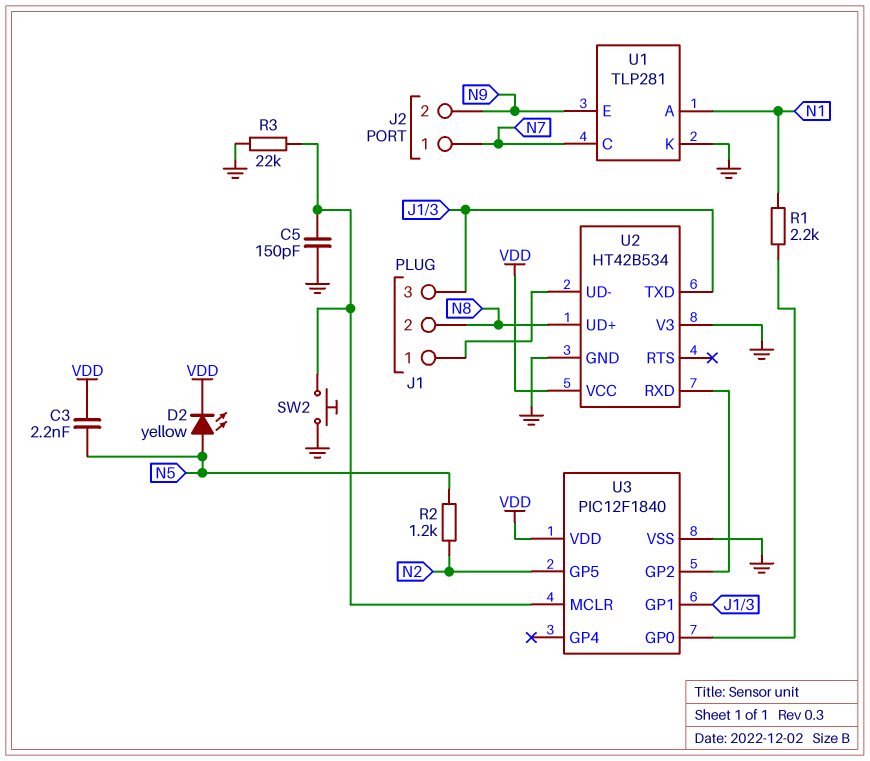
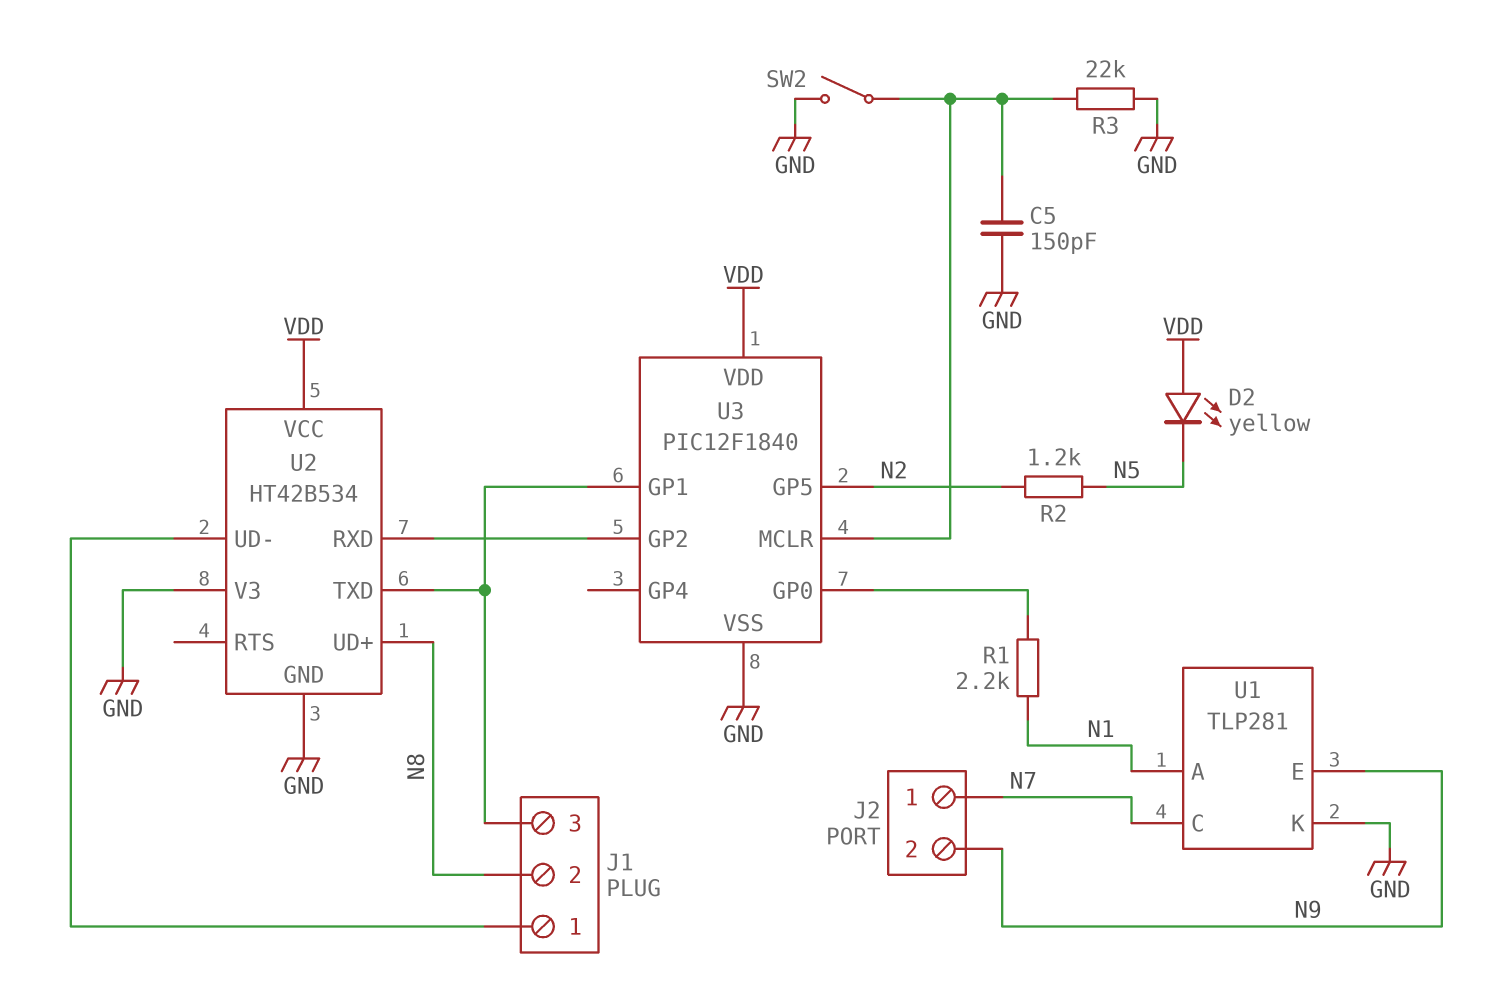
C3: 2.2nF (N5, VDD) -> none
D2: LED yellow (A N5, K VDD) -> LED yellow (A VDD, K N5)
SW2: button (GND, U3/MCLR) -> switch (GND, U3/MCLR)

